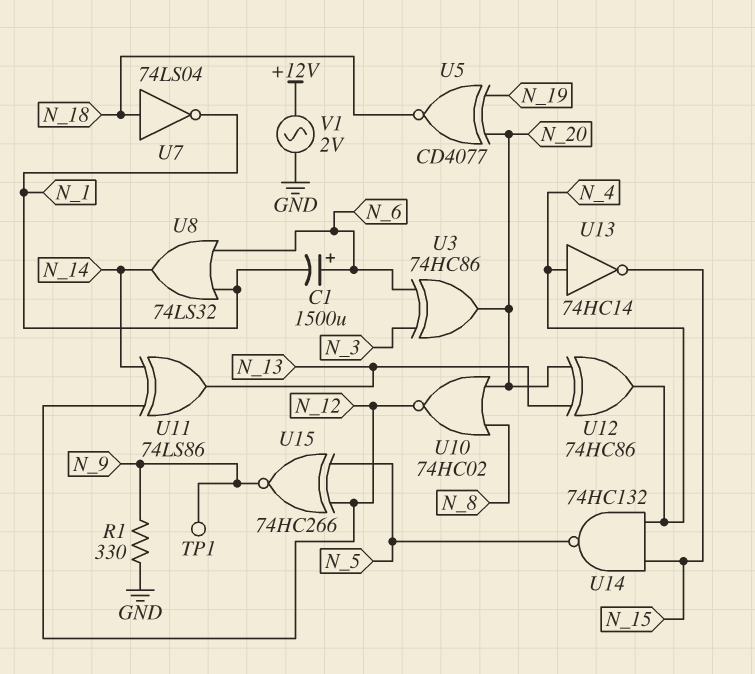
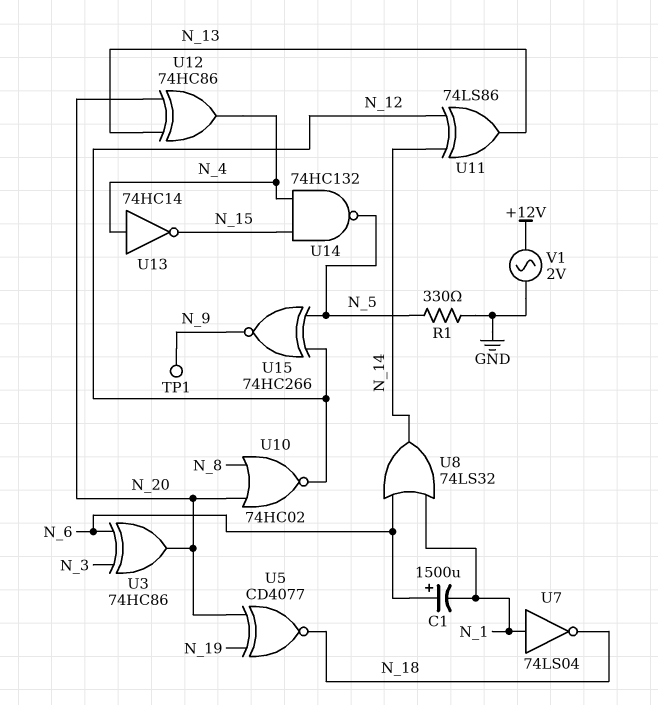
R1: 330 (GND, N_9) -> 330 (GND, N_5)
U7: NOT 74LS04 (in N_18, out N_1) -> NOT 74LS04 (in N_1, out N_18)

